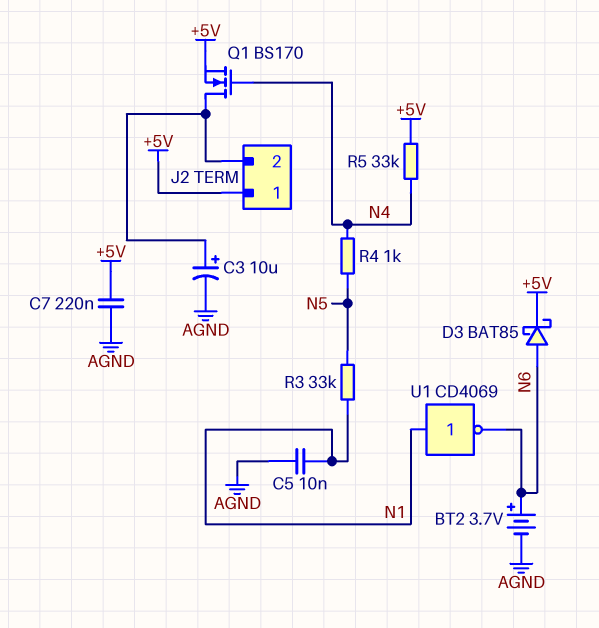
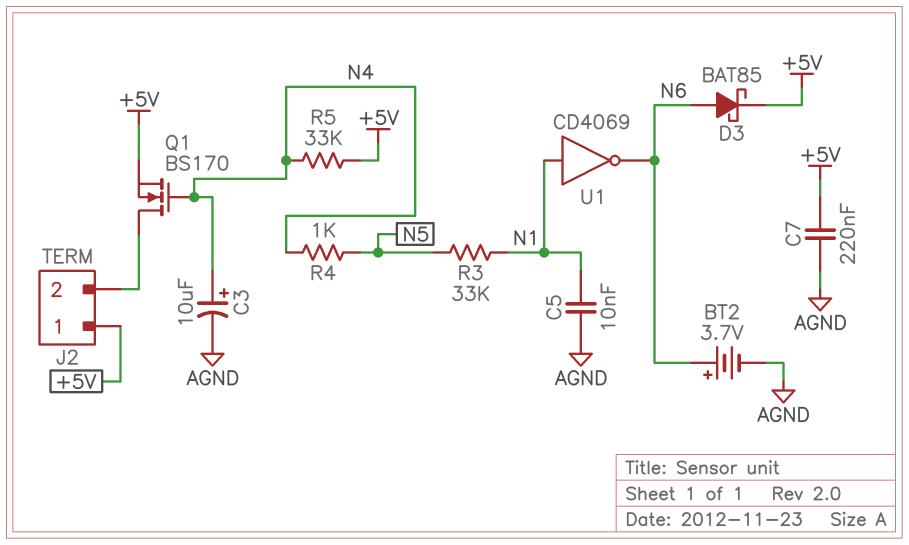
C3: 10uF (plus J2/2, minus AGND) -> 10uF (plus N4, minus AGND)

